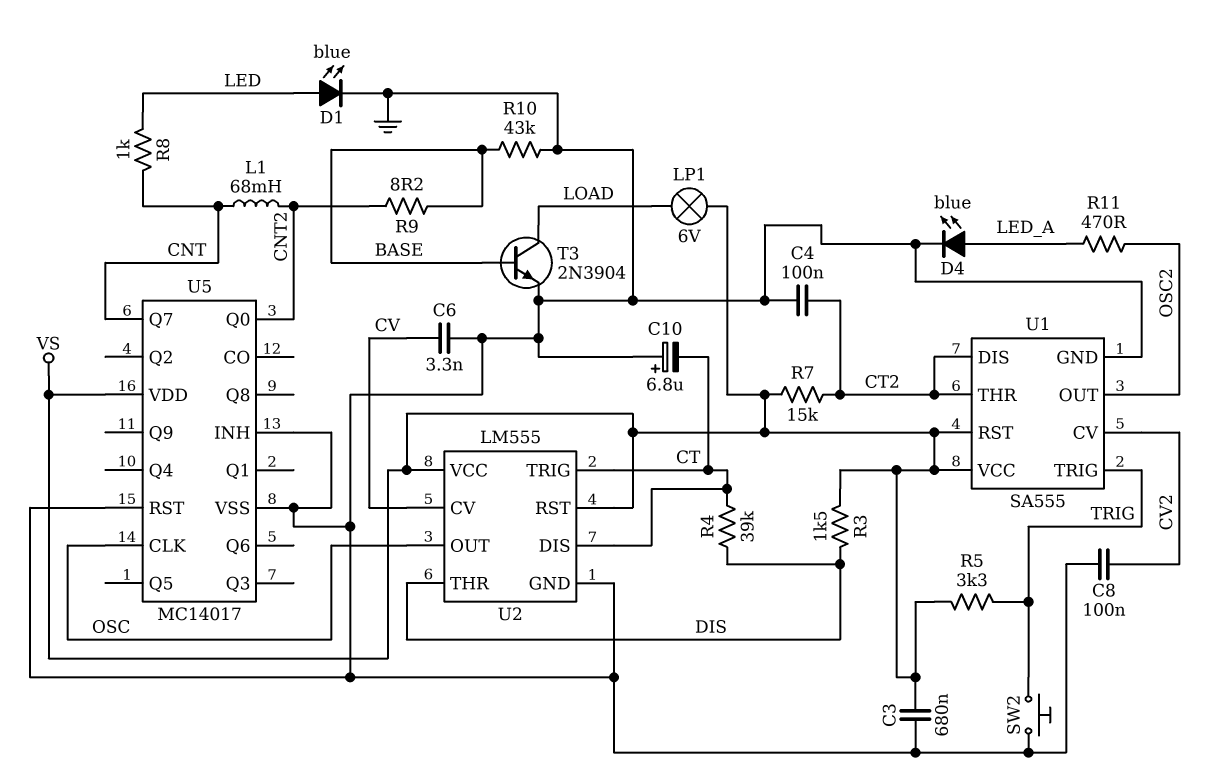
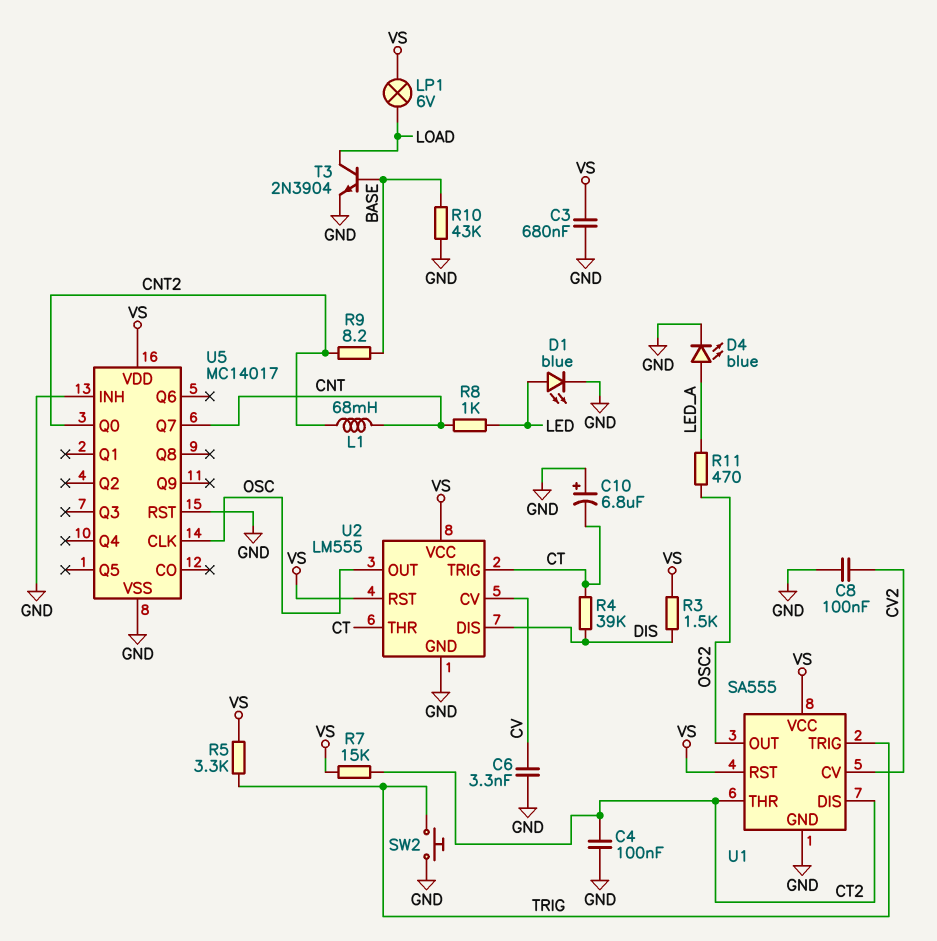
U2 pin DIS: CT -> DIS
U2 pin THR: DIS -> CT

